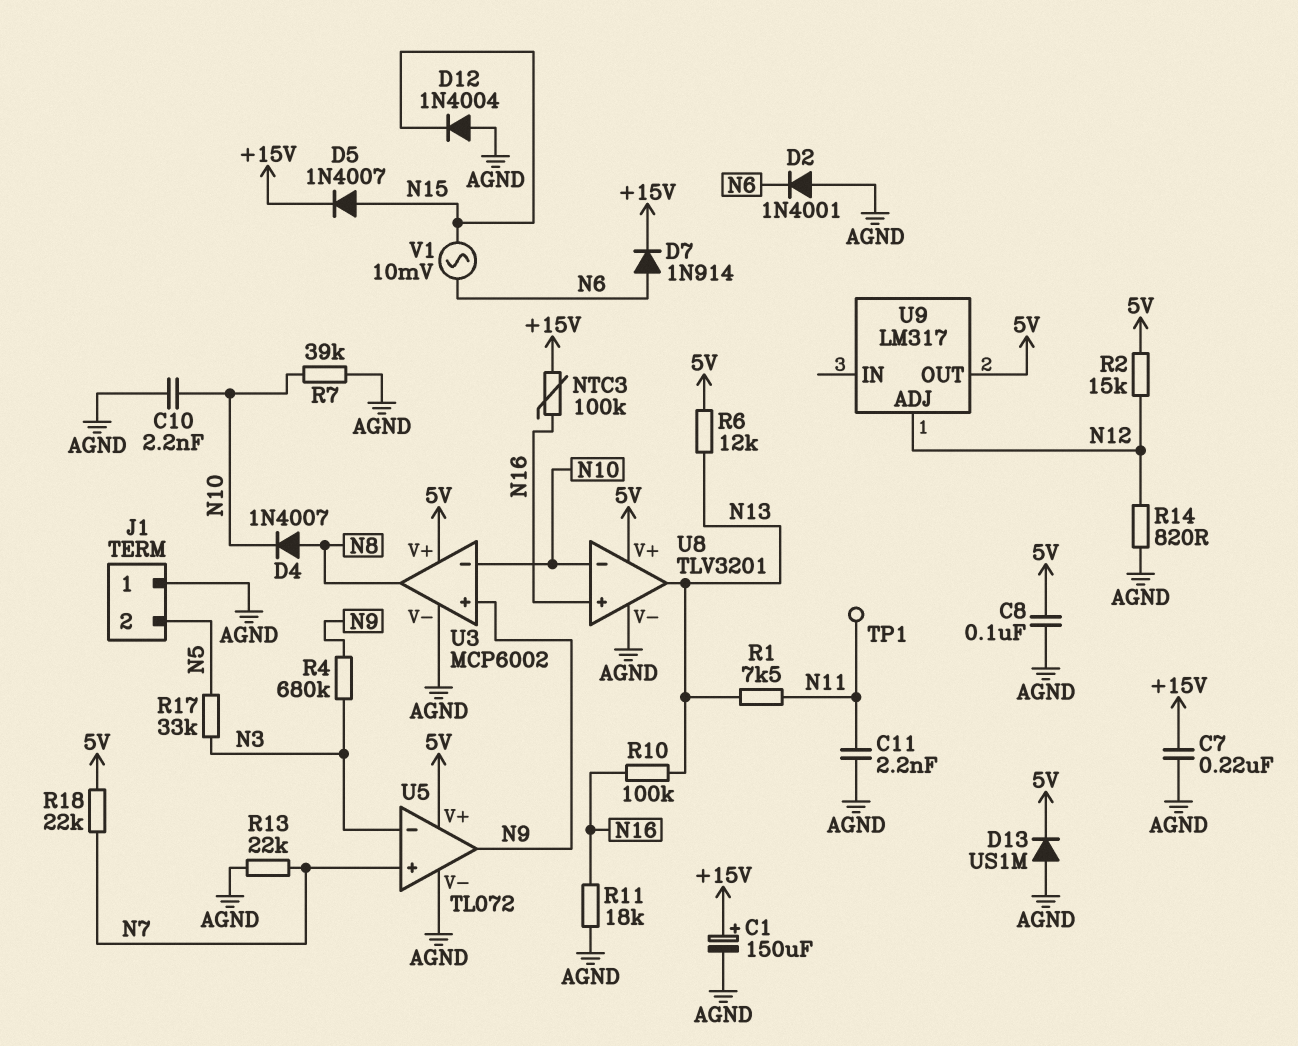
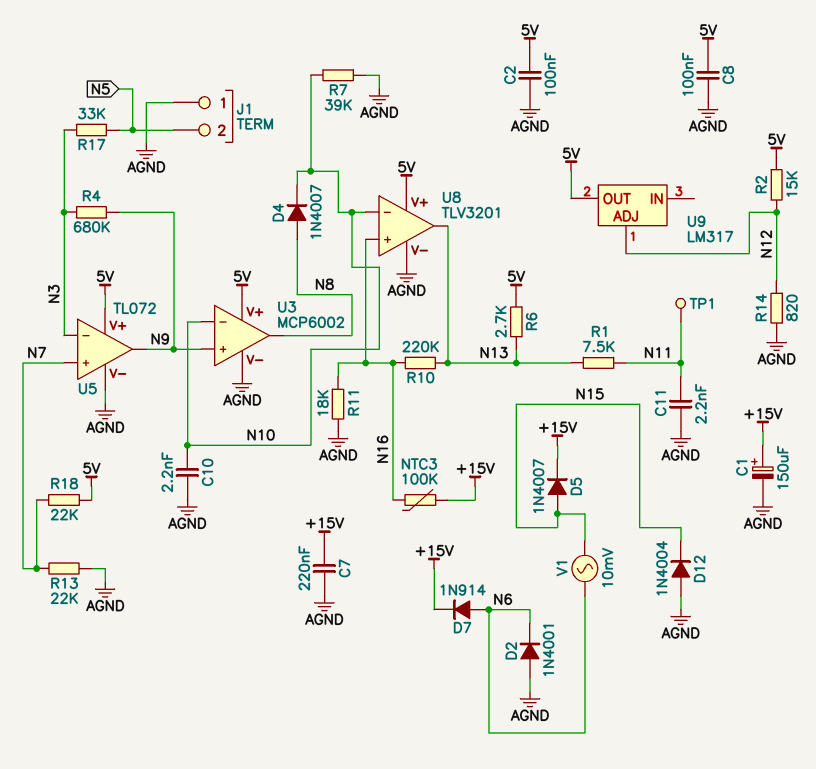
C2: none -> 100nF (5V, AGND)
D13: diode US1M (A AGND, K 5V) -> none
R6: 12k (5V, N13) -> 2.7k (5V, N13)
R10: 100k (N13, N16) -> 220k (N13, N16)

